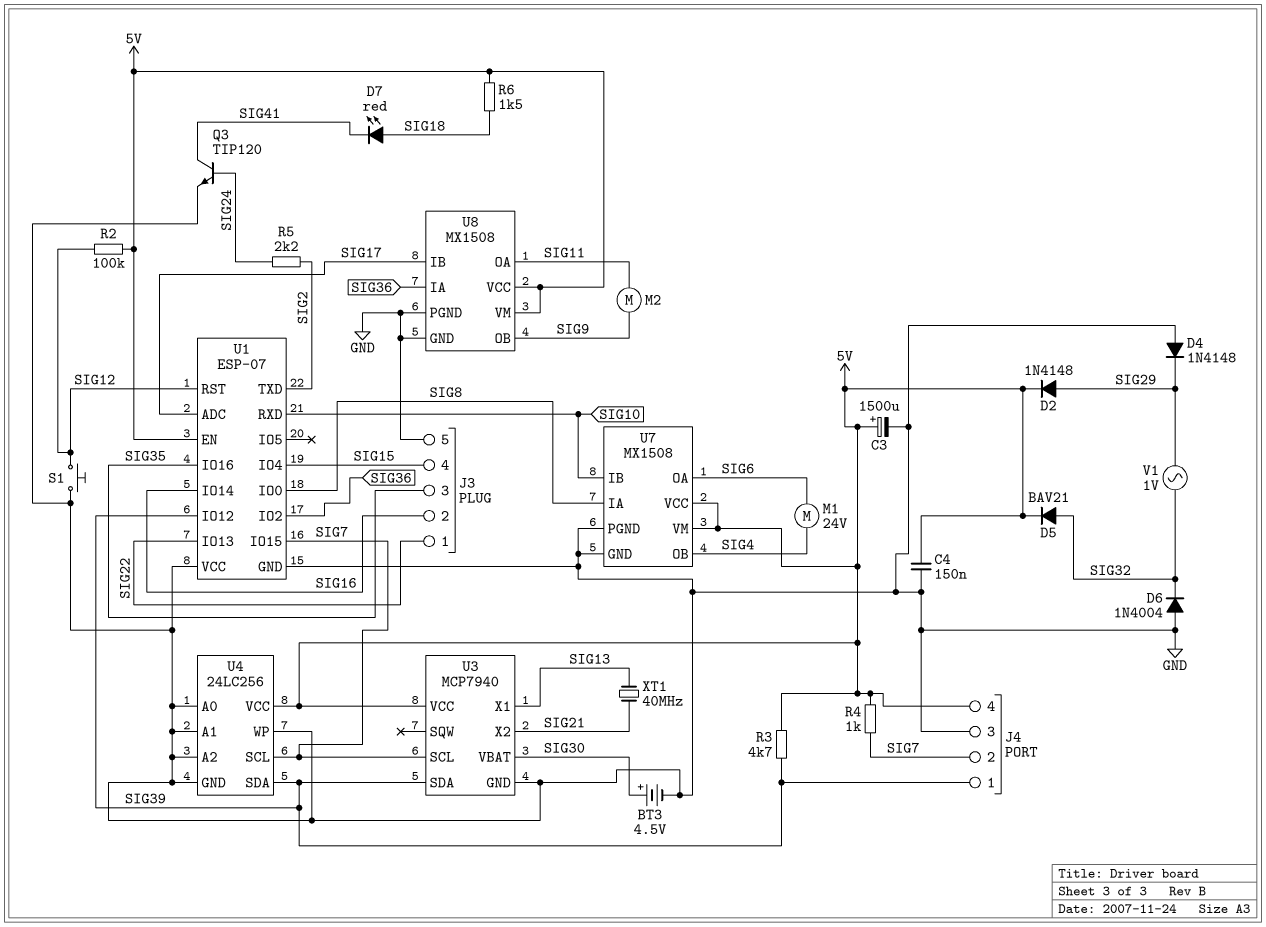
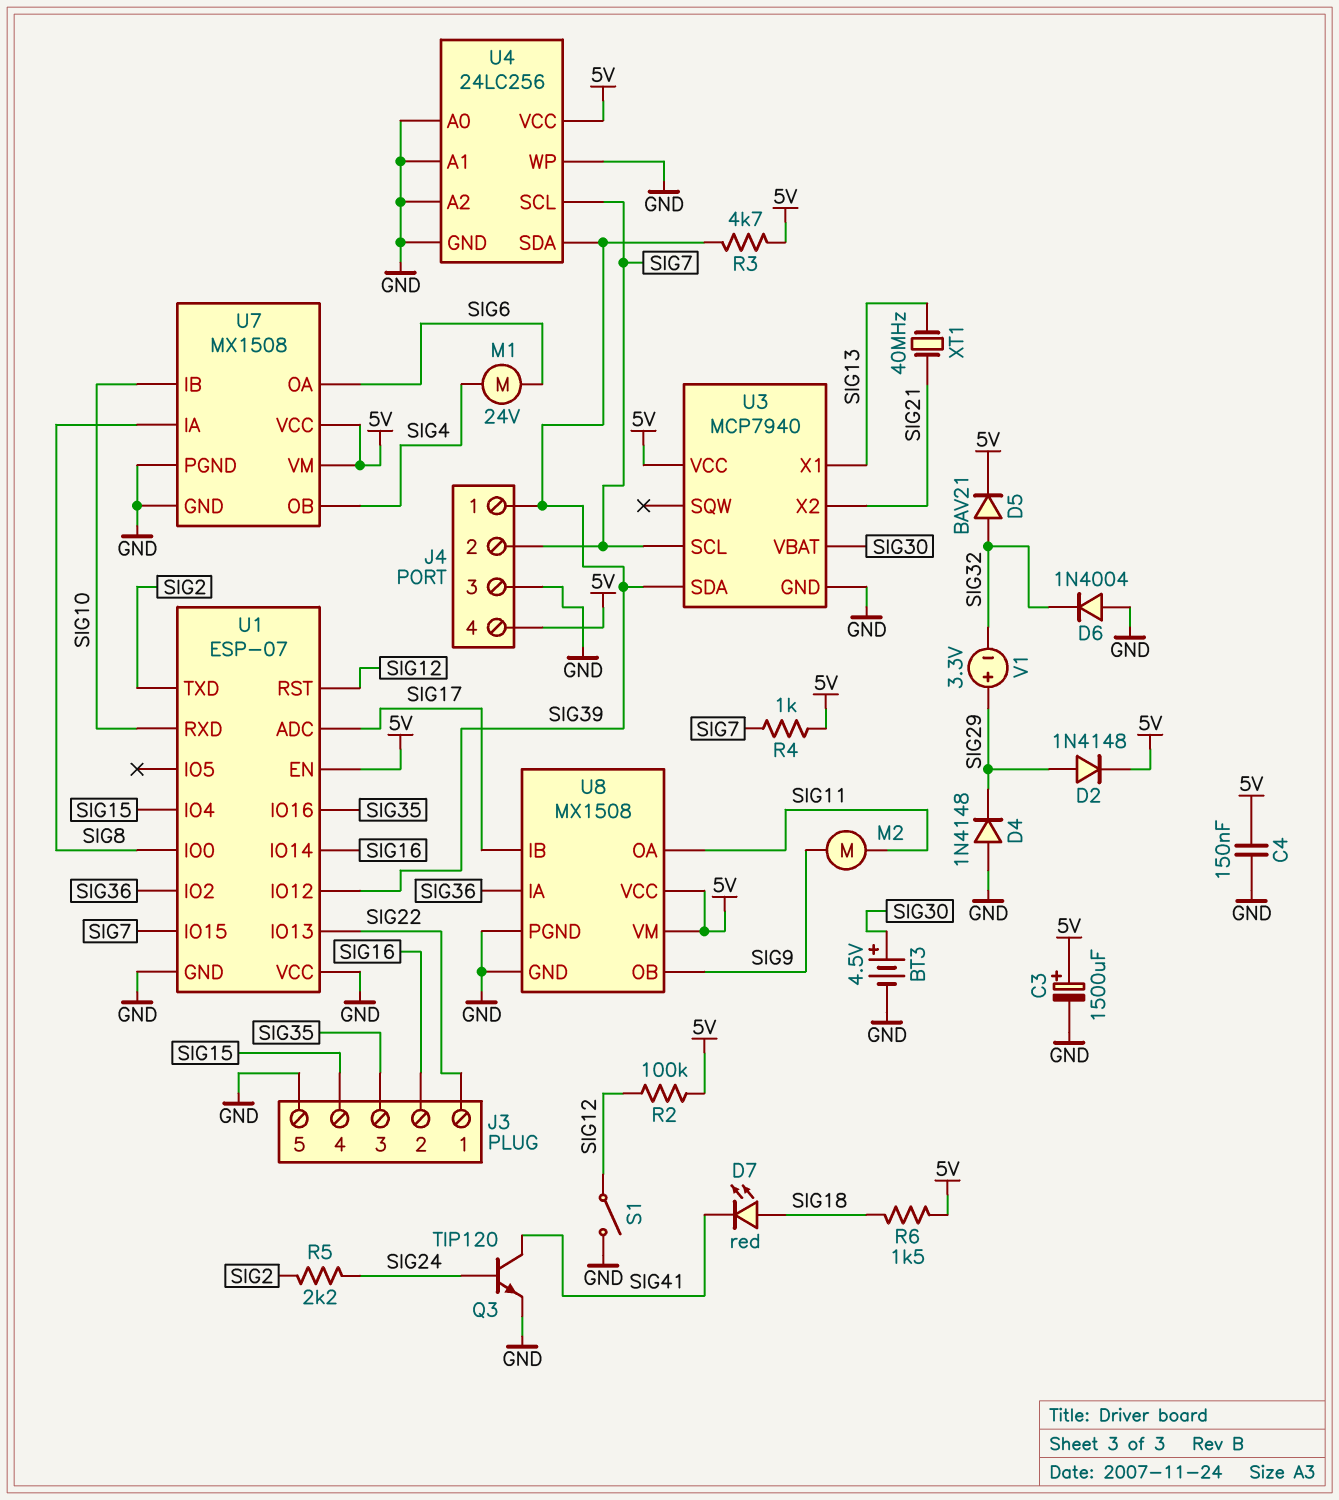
S1: button (GND, SIG12) -> switch (GND, SIG12)
V1: AC 1V (SIG29, SIG32) -> 3.3V (plus SIG29, minus SIG32)

